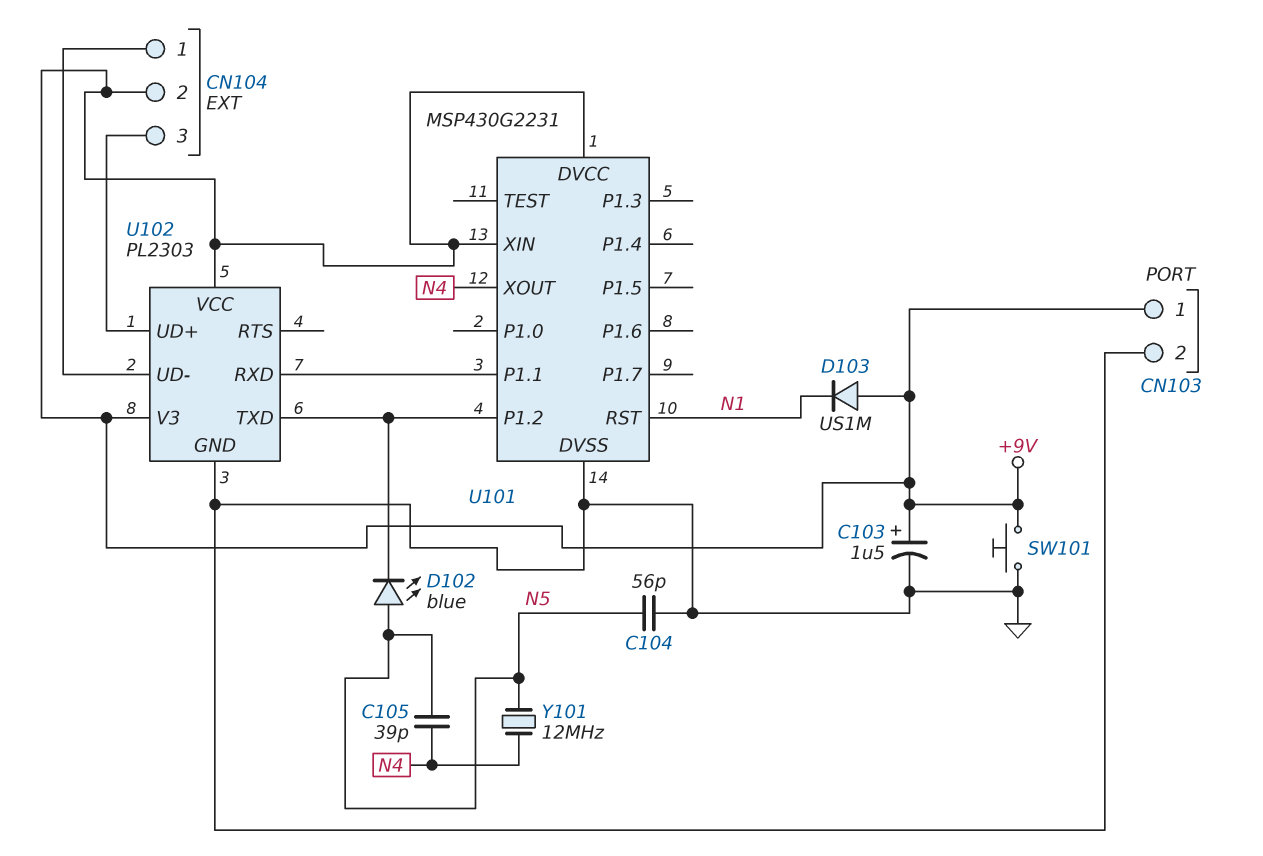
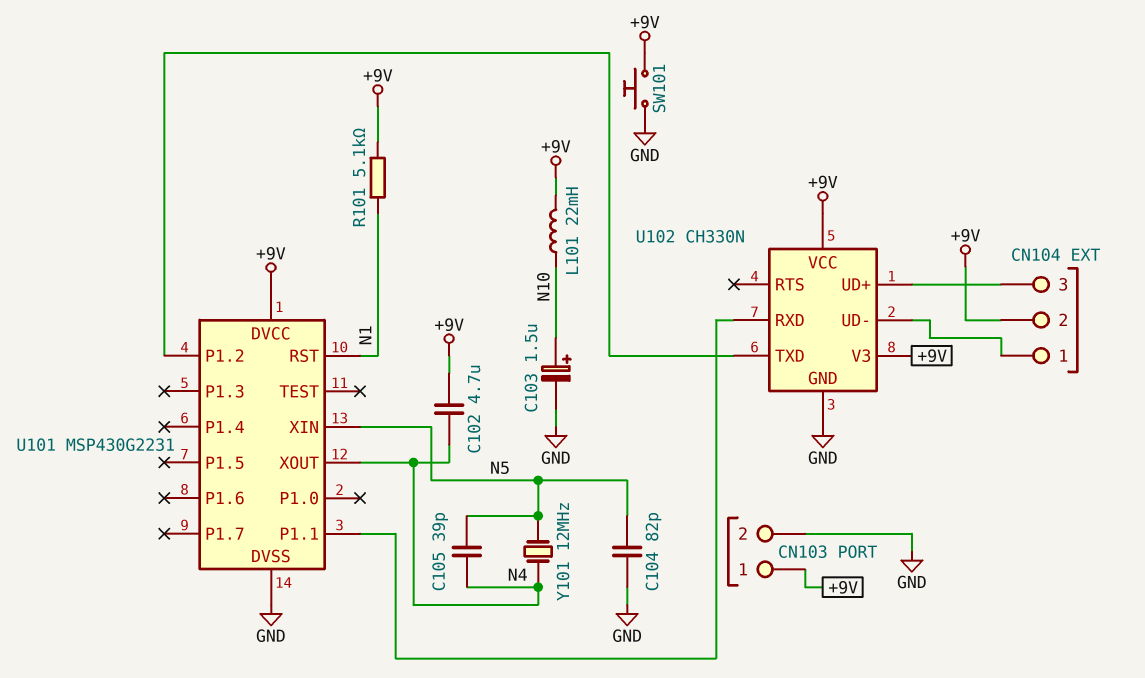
C102: none -> 4.7uF (+9V, N4)
C103: 1.5uF (plus +9V, minus GND) -> 1.5uF (plus N10, minus GND)
C104: 56pF (GND, N5) -> 82pF (GND, N5)
D102: LED blue (A N5, K U101/P1.2) -> none
D103: diode US1M (A +9V, K N1) -> none
L101: none -> 22mH (+9V, N10)
R101: none -> 5.1k (+9V, N1)
U101 pin XIN: +9V -> N5
U102: PL2303 -> CH330N

